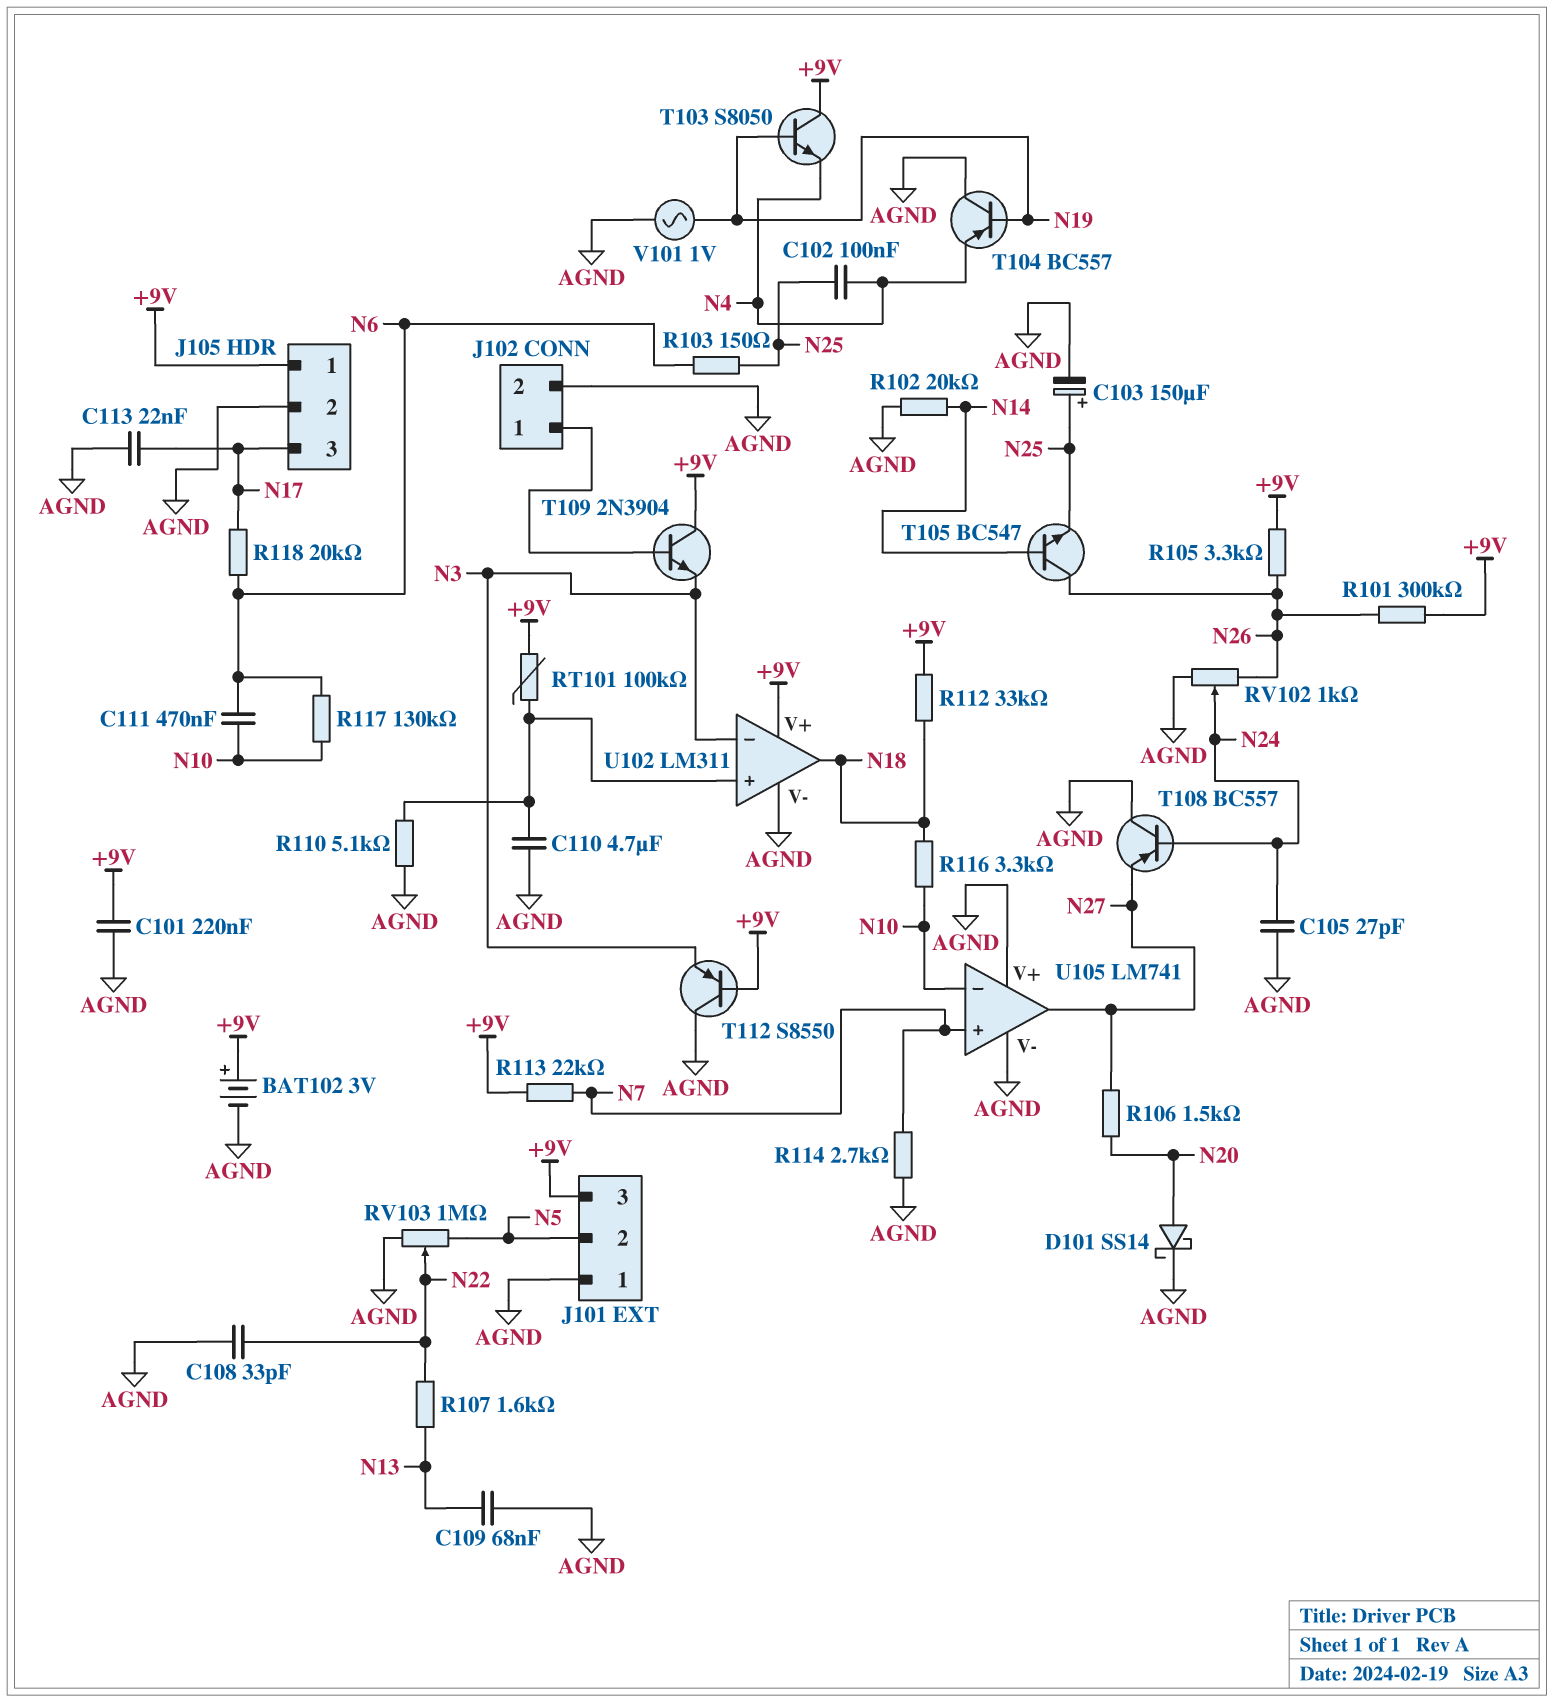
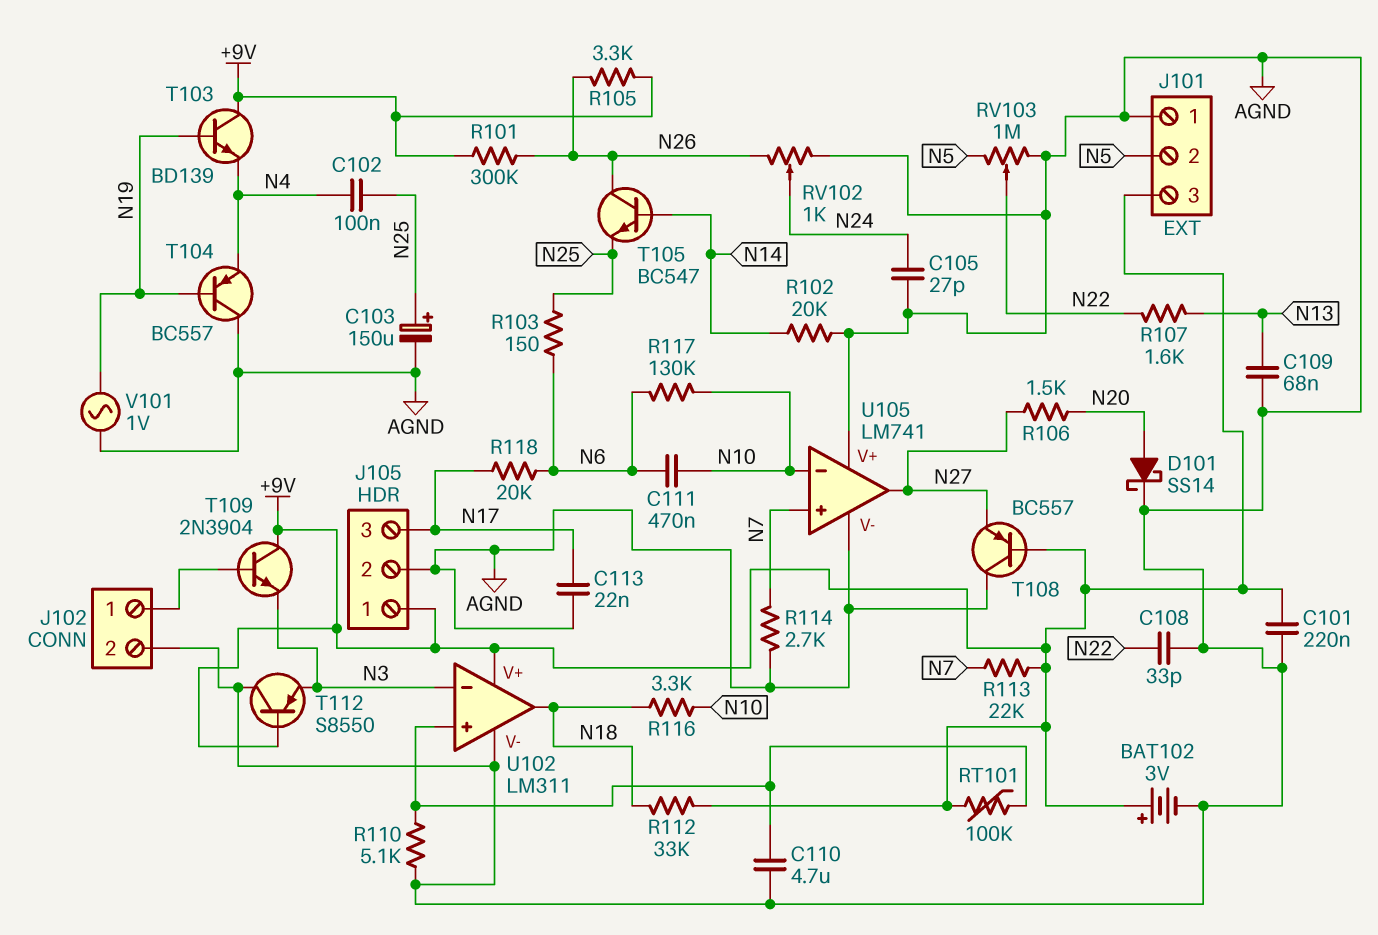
T103: NPN S8050 (B N19, C +9V, E N4) -> NPN BD139 (B N19, C +9V, E N4)
T108: PNP BC557 (B N24, C AGND, E N27) -> PNP BC557 (B +9V, C AGND, E N27)

